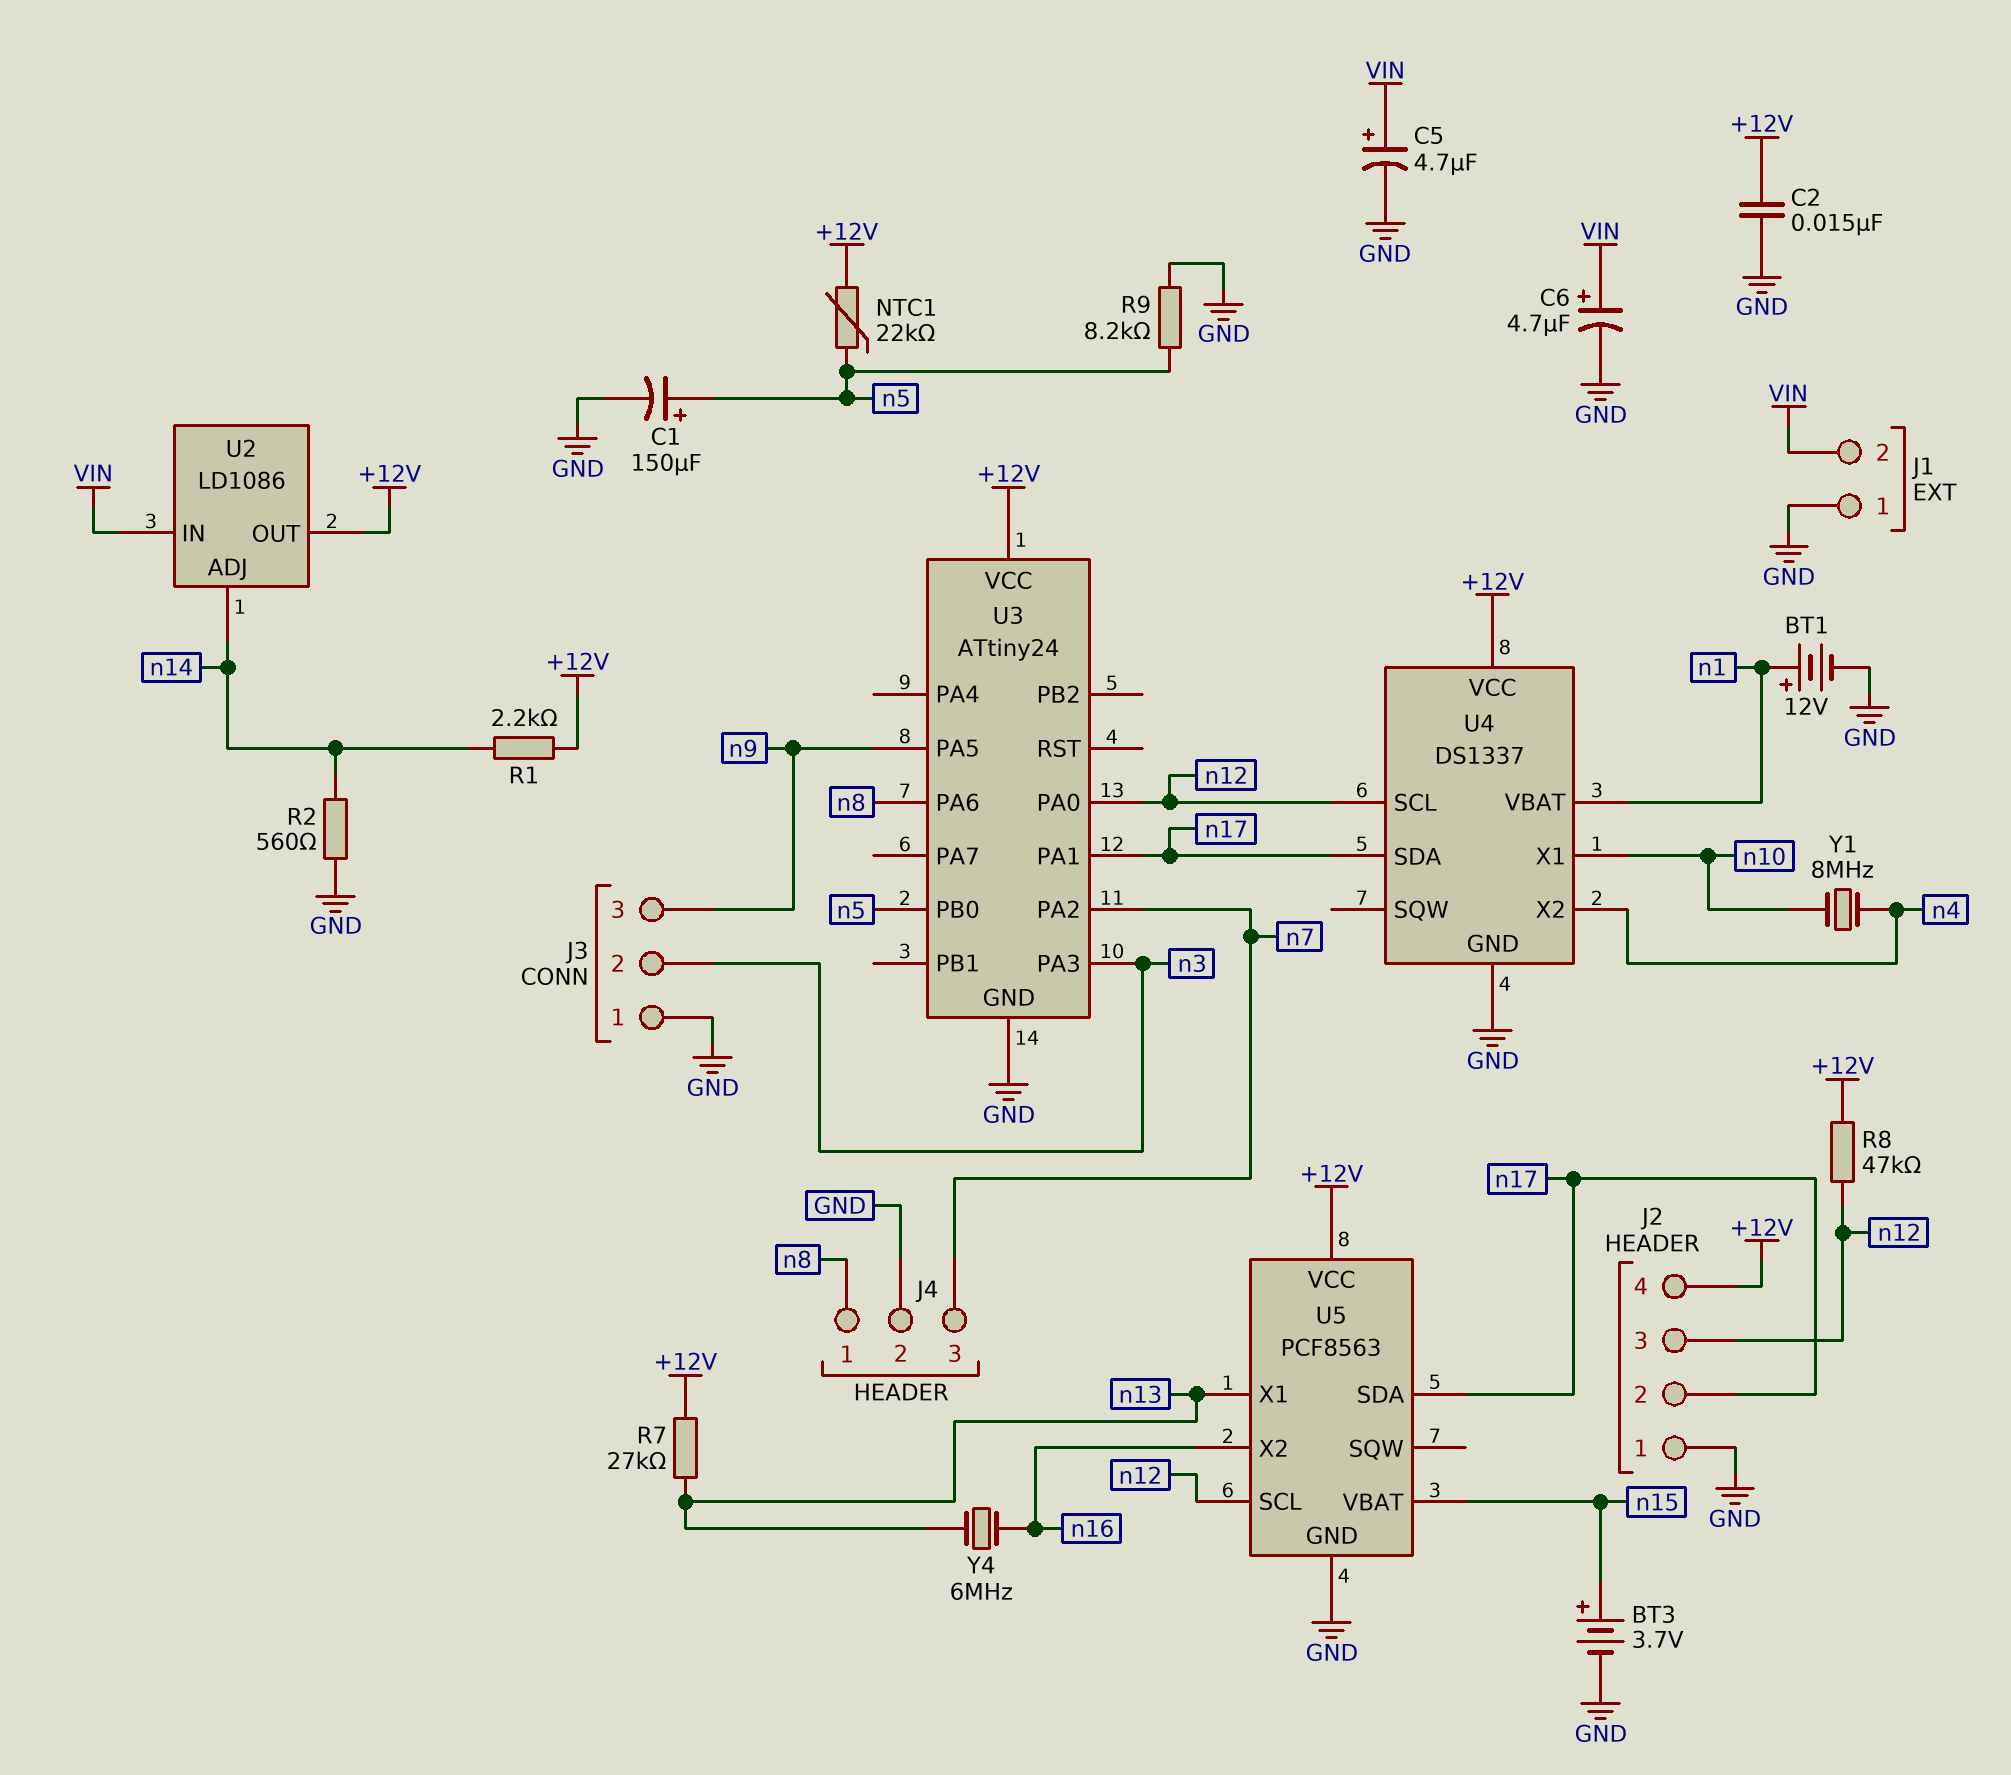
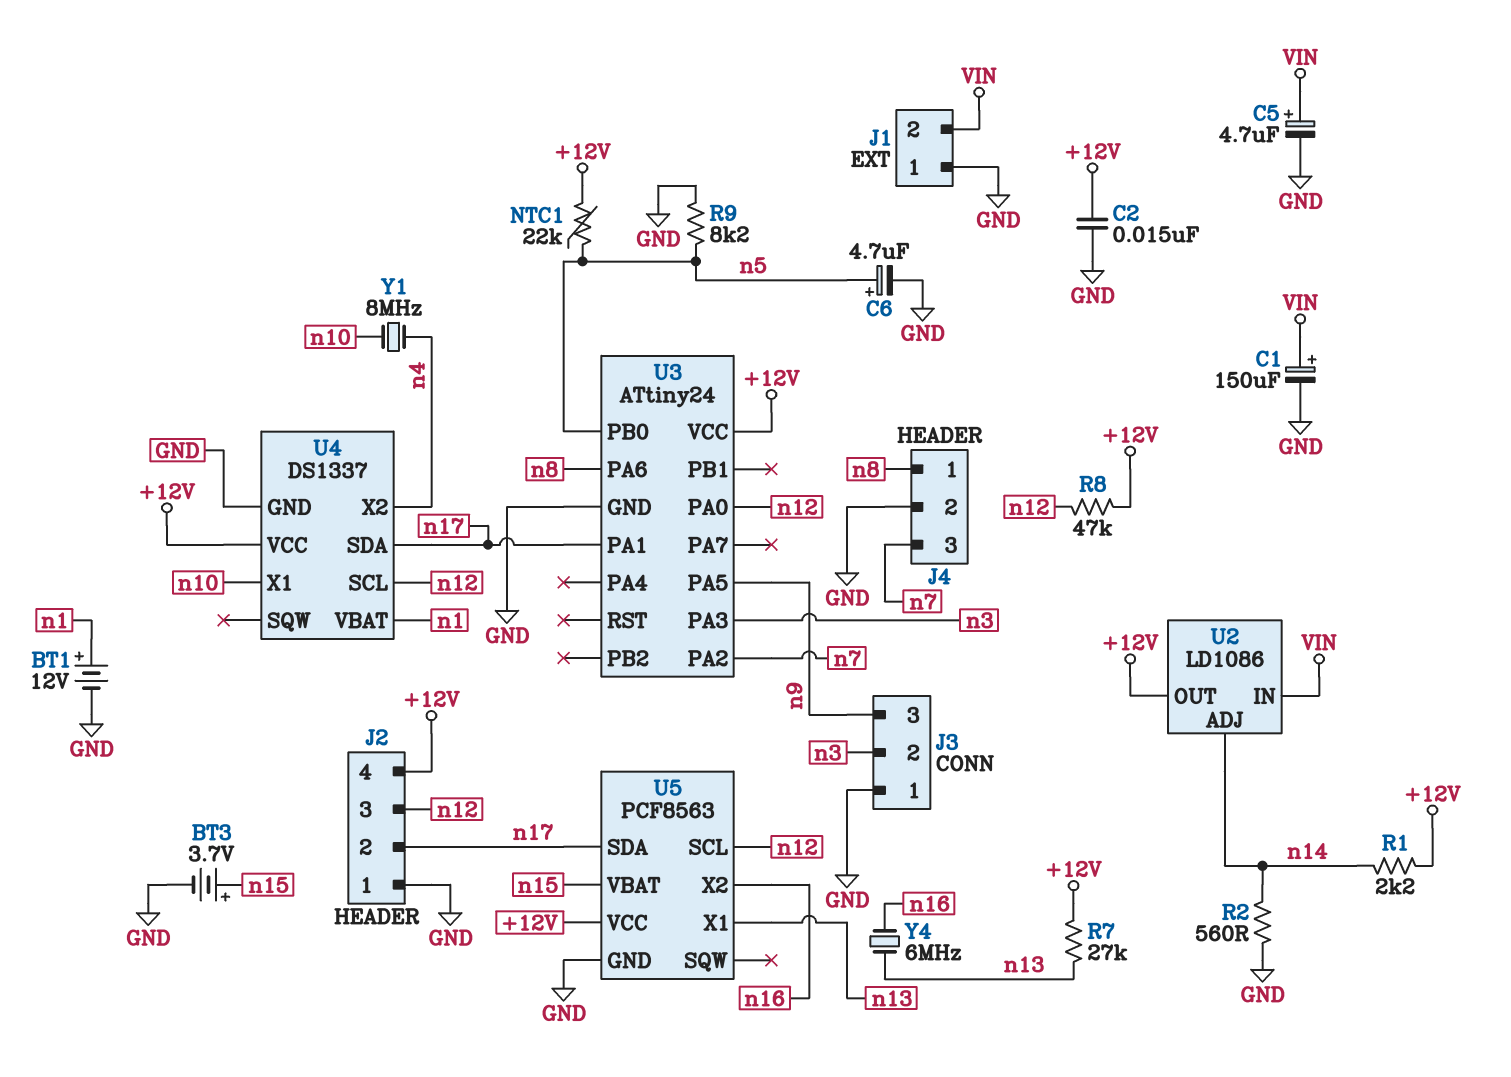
C1: 150uF (plus n5, minus GND) -> 150uF (plus VIN, minus GND)
C6: 4.7uF (plus VIN, minus GND) -> 4.7uF (plus n5, minus GND)

